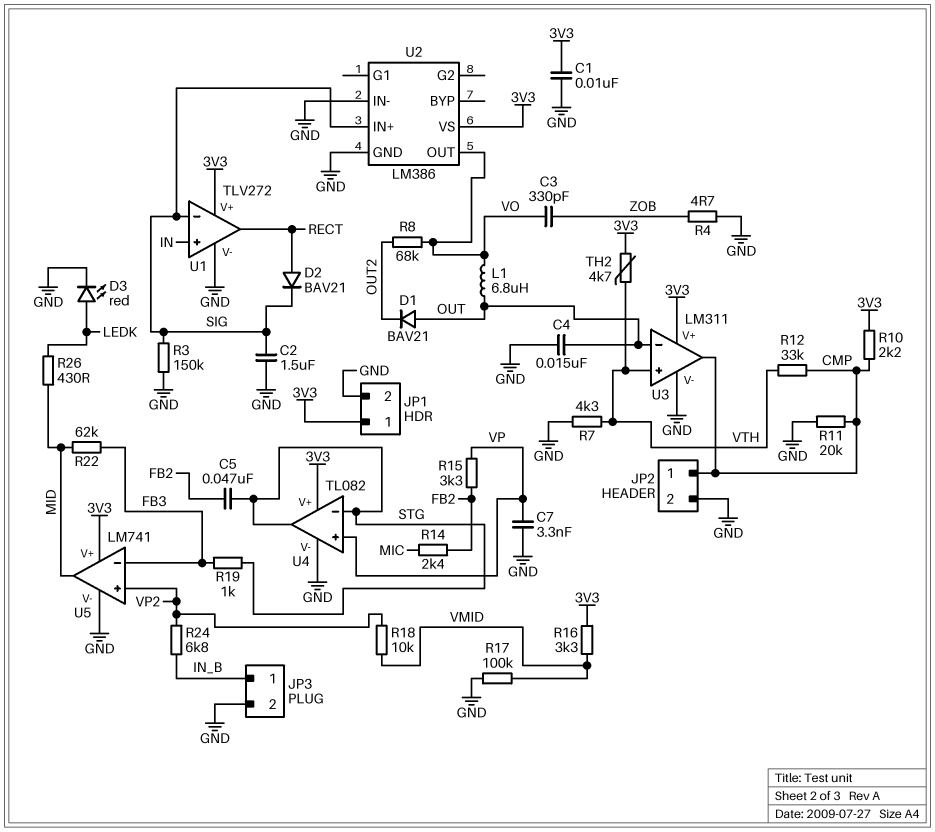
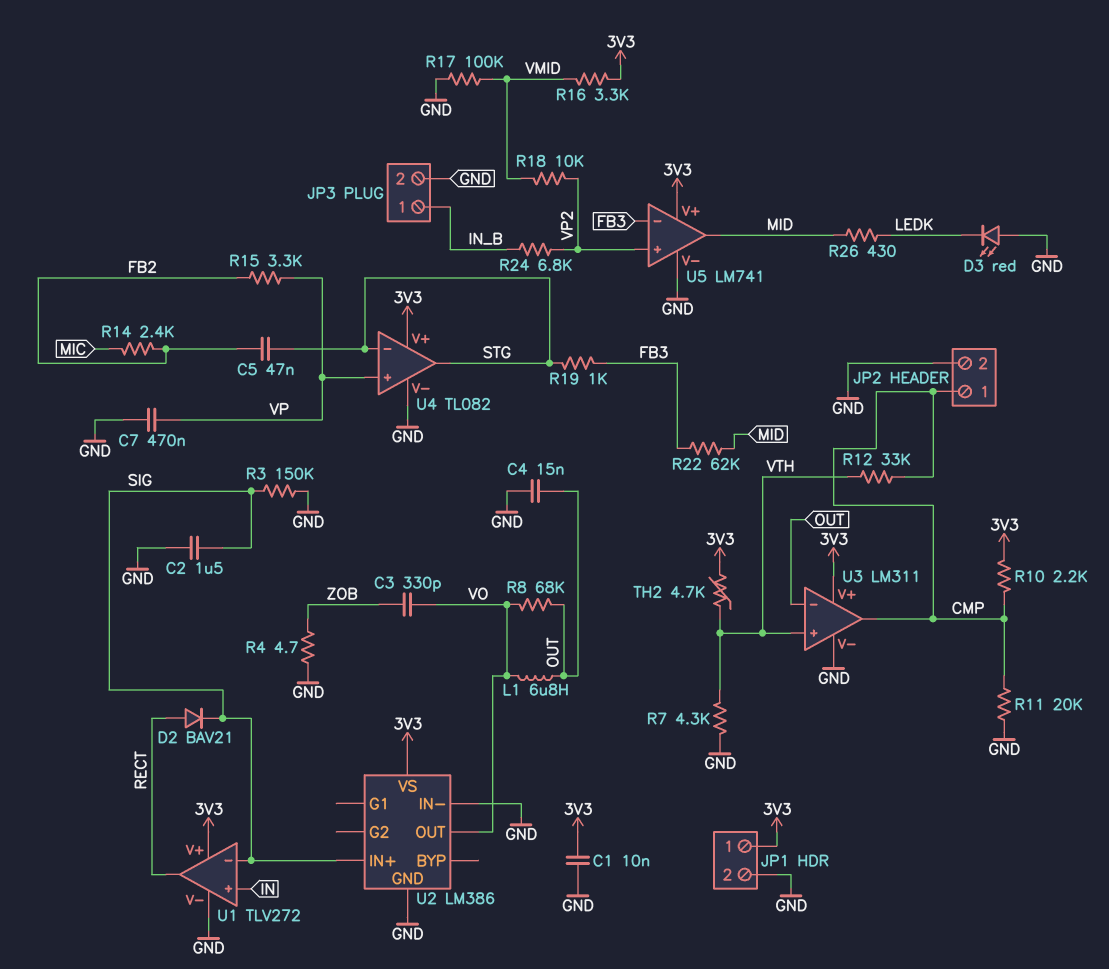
C7: 3.3nF (GND, VP) -> 470nF (GND, VP)
D1: diode BAV21 (A OUT, K OUT2) -> none
D3: LED red (A LEDK, K GND) -> LED red (A GND, K LEDK)
R8: 68k (OUT2, VO) -> 68k (OUT, VO)

